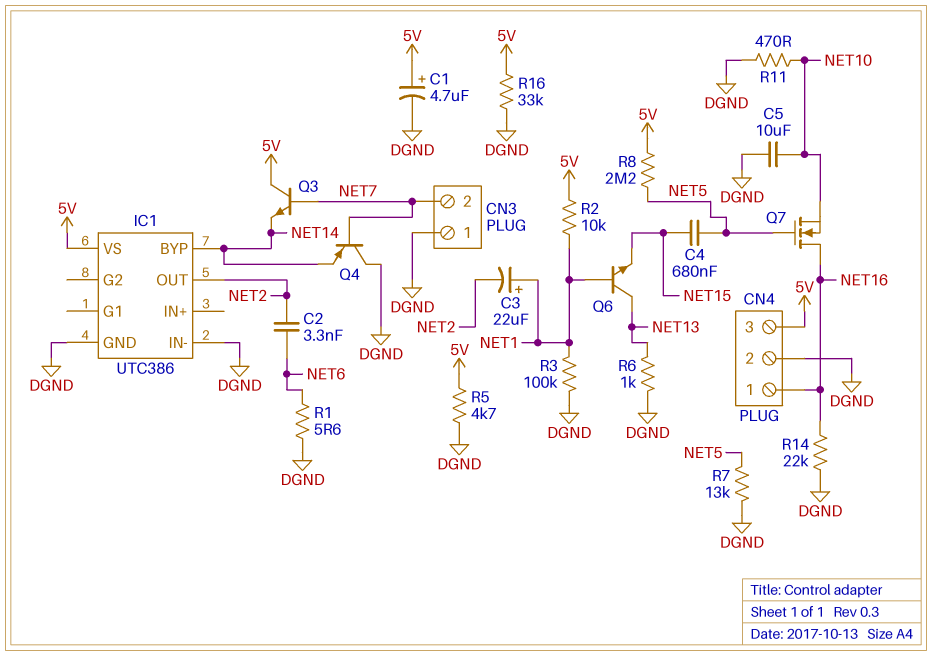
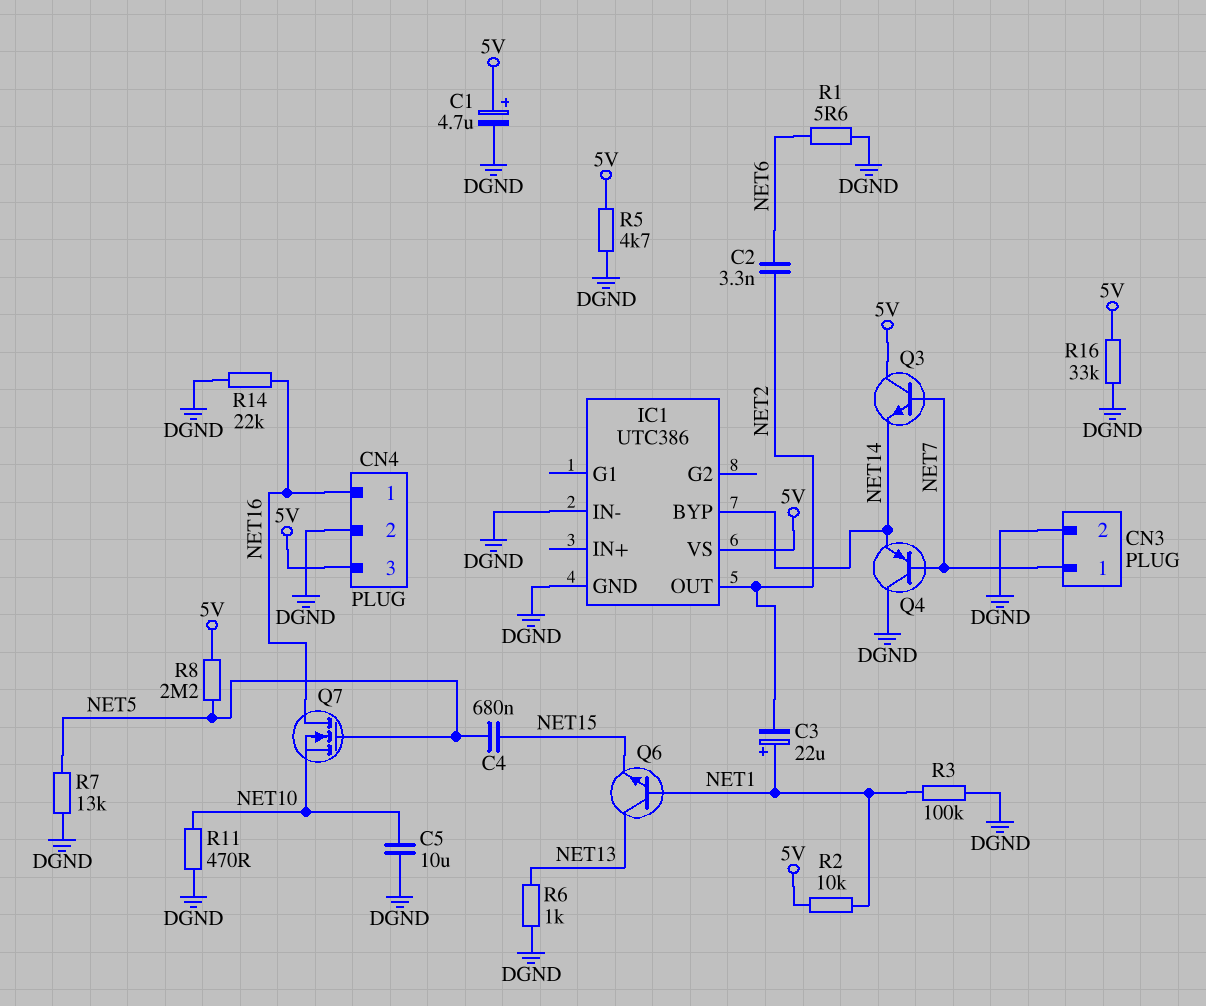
CN3 pin 1: DGND -> NET7
CN3 pin 2: NET7 -> DGND

